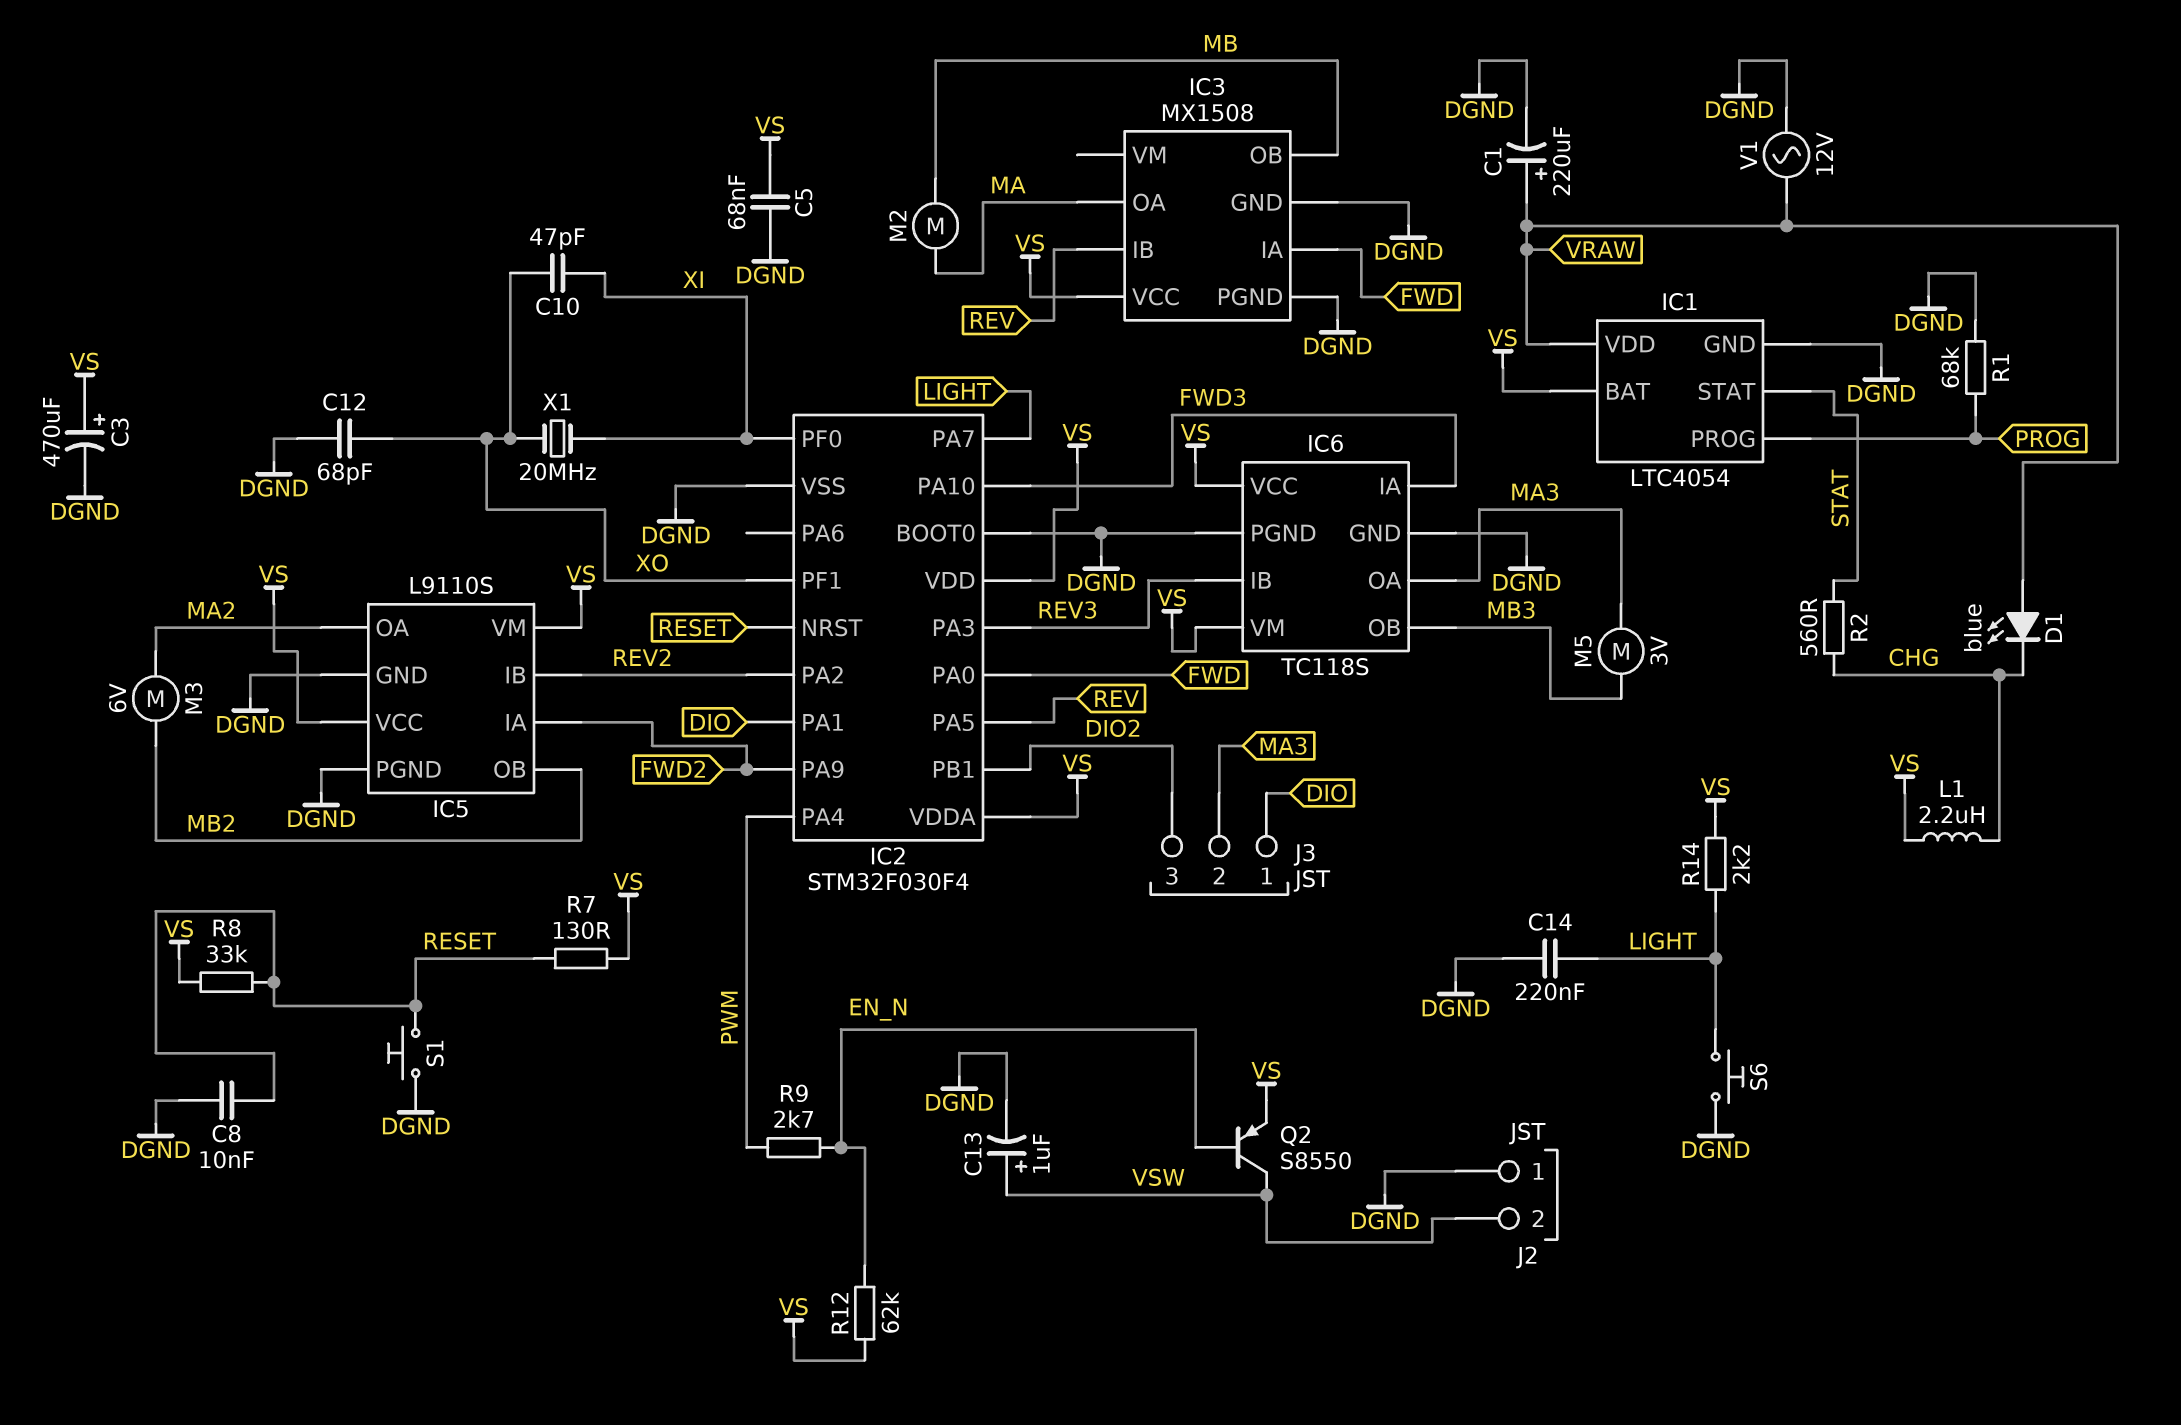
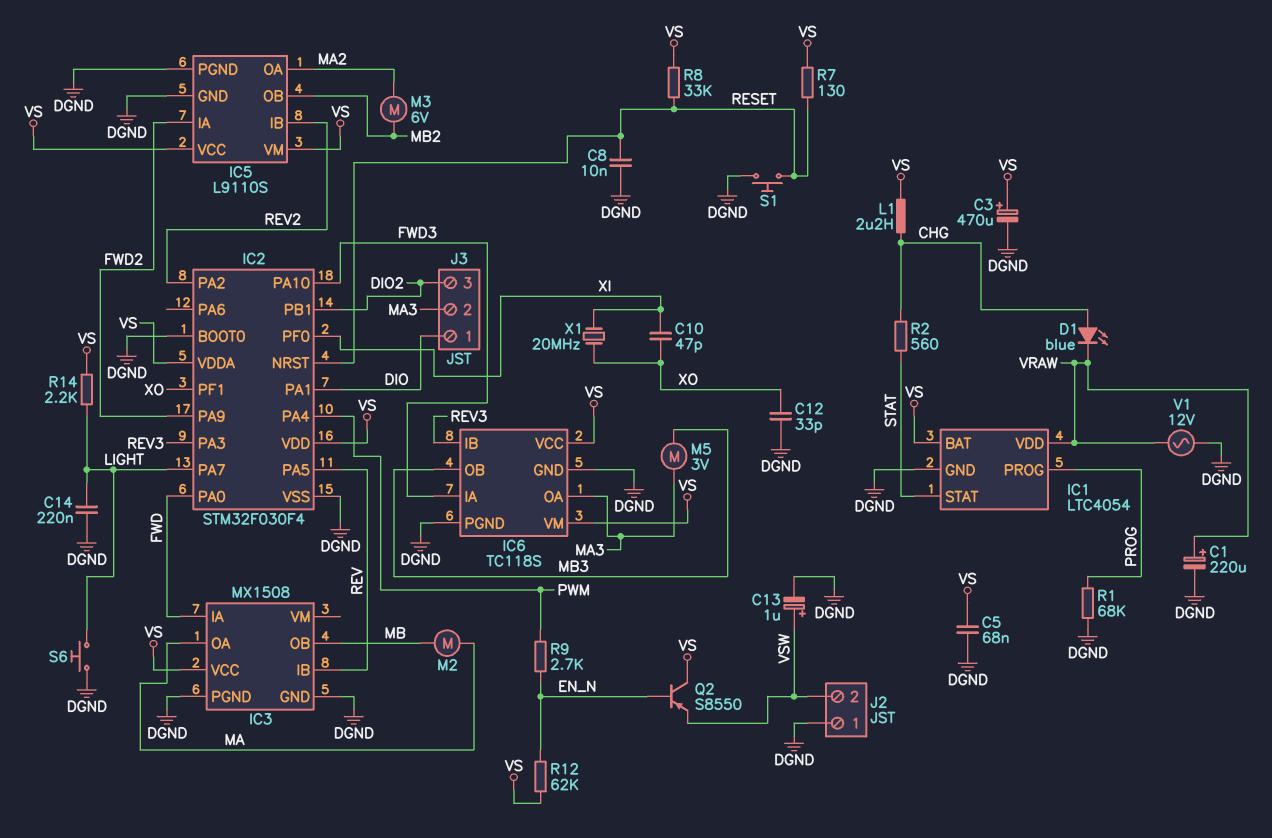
C12: 68pF (DGND, XO) -> 33pF (DGND, XO)
D1: LED blue (A VRAW, K CHG) -> LED blue (A CHG, K VRAW)
Q2: PNP S8550 (B EN_N, C VSW, E VS) -> PNP S8550 (B EN_N, C VS, E VSW)

